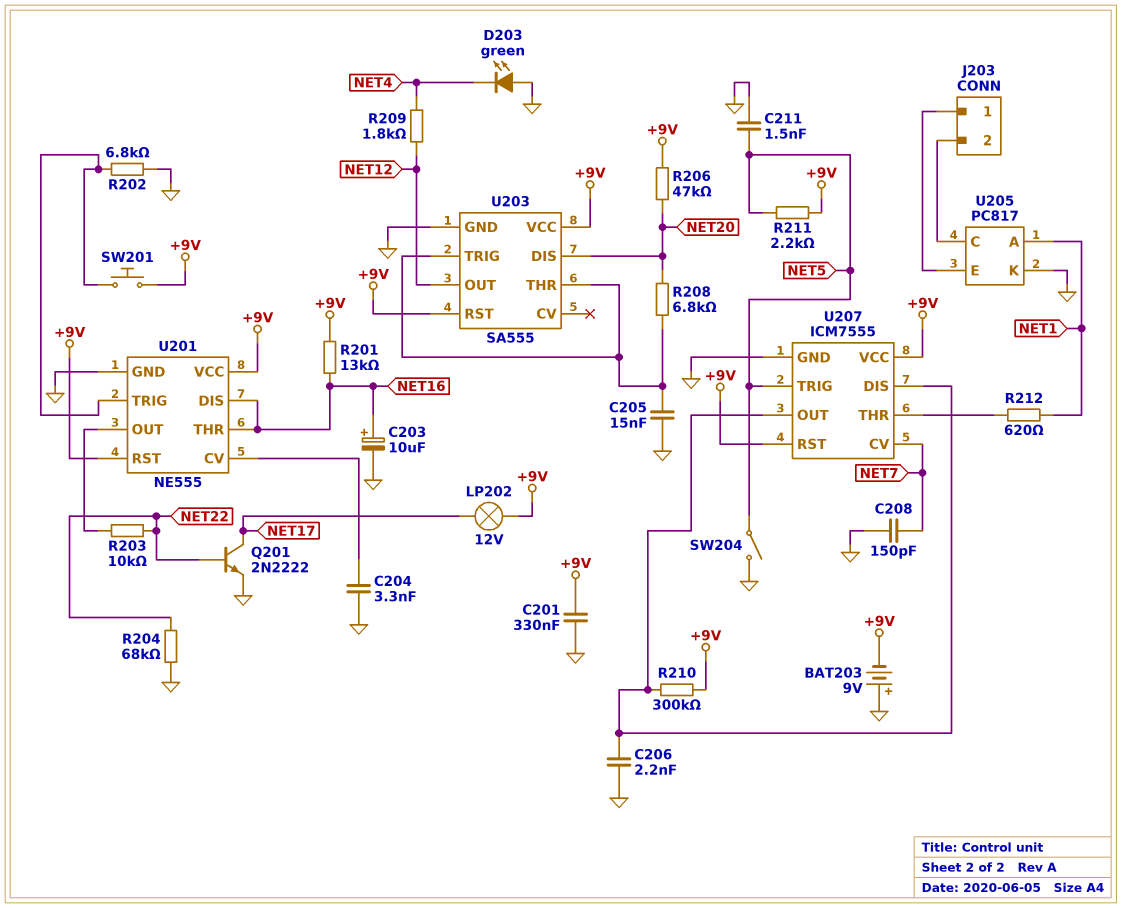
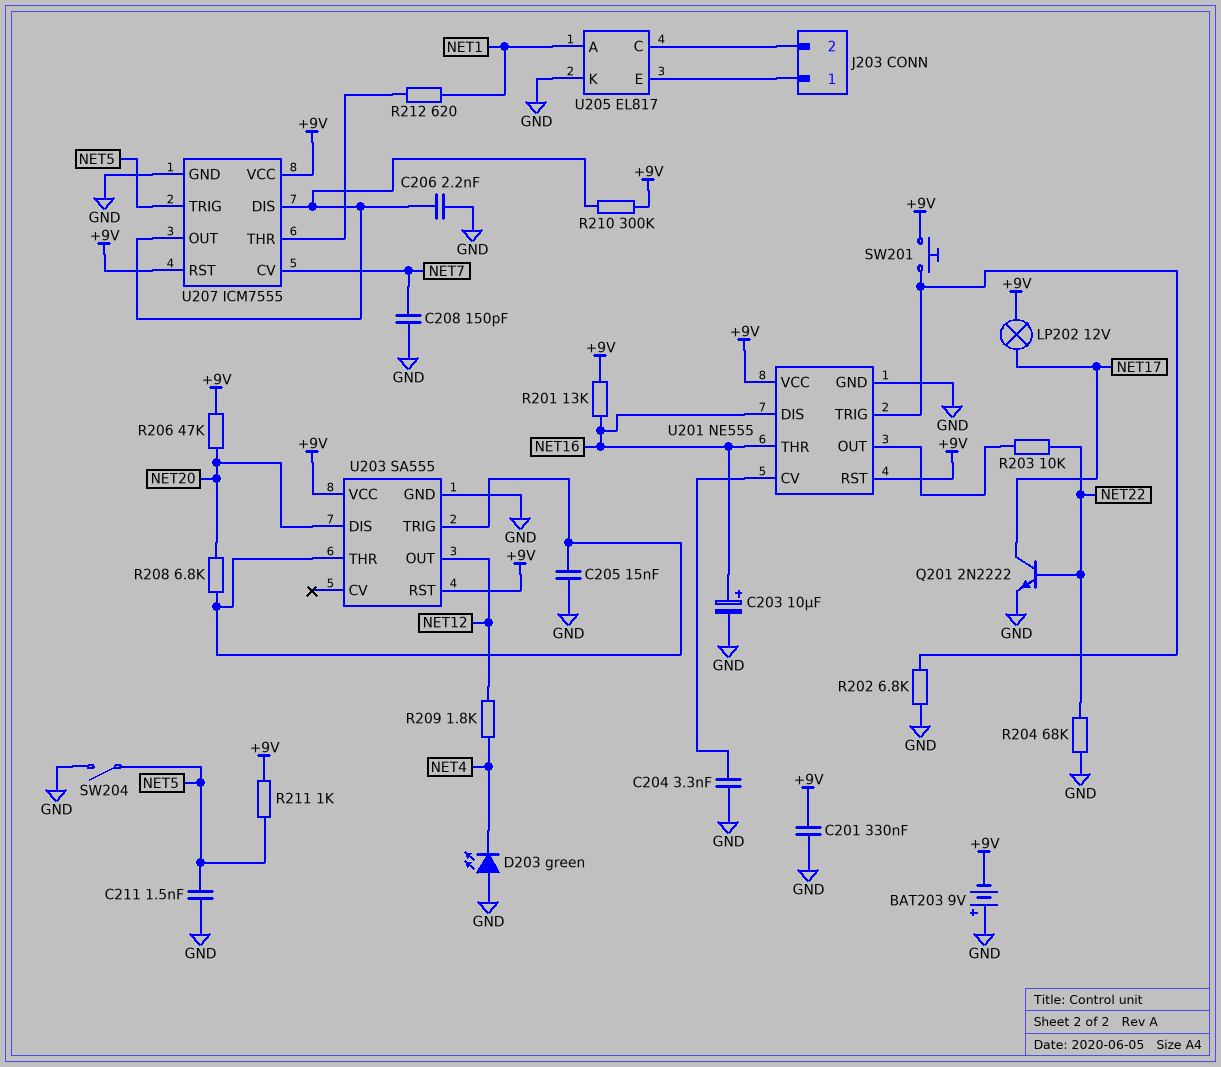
R211: 2.2k (+9V, NET5) -> 1k (+9V, NET5)
U205: PC817 -> EL817

